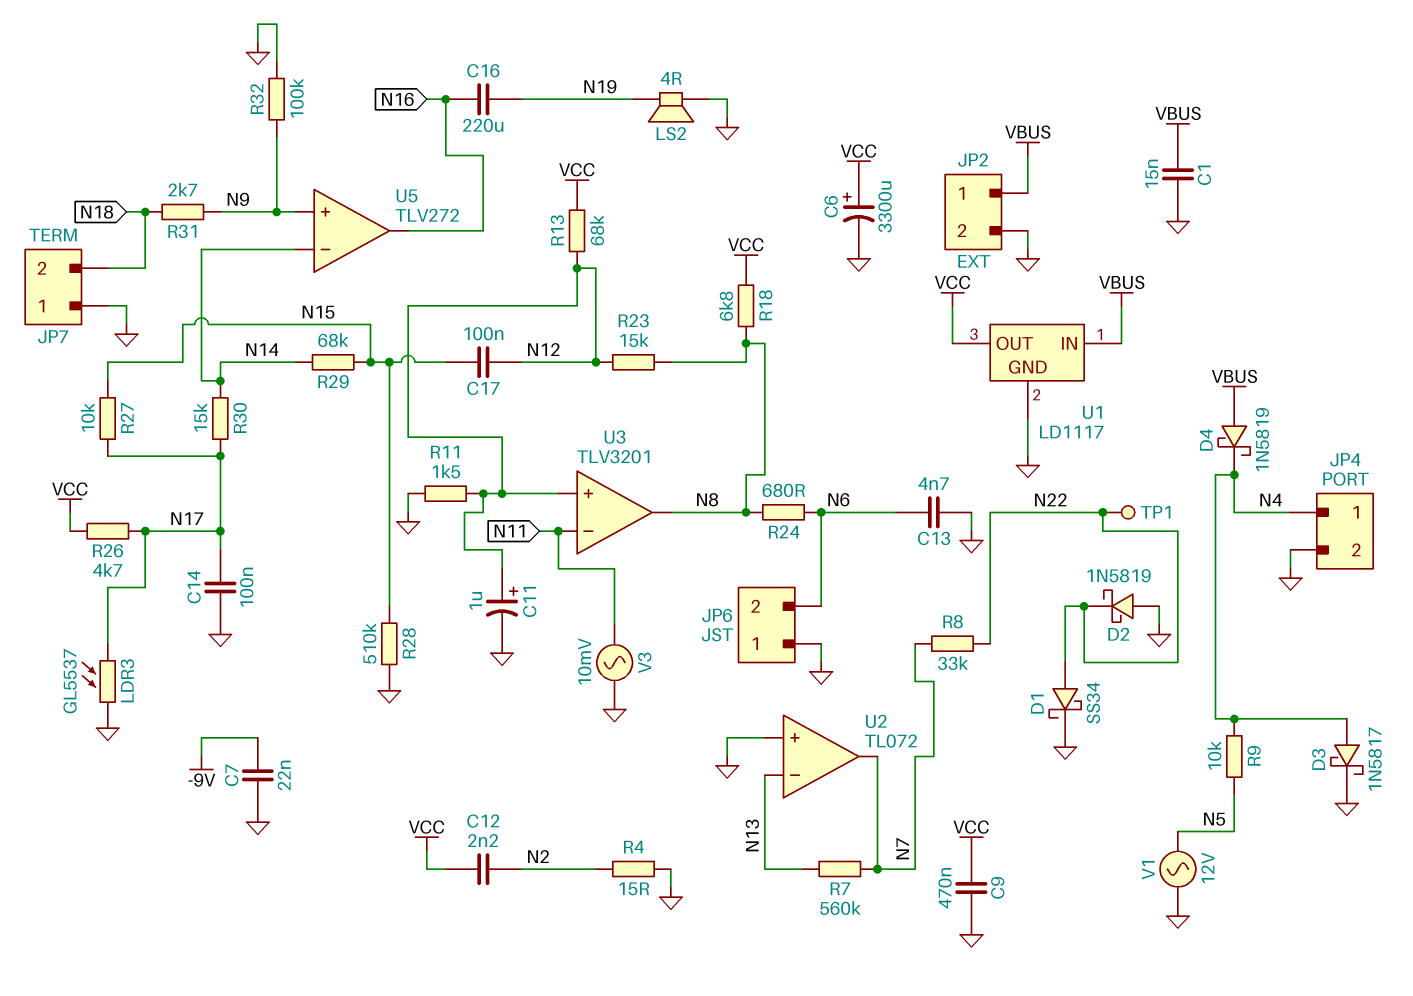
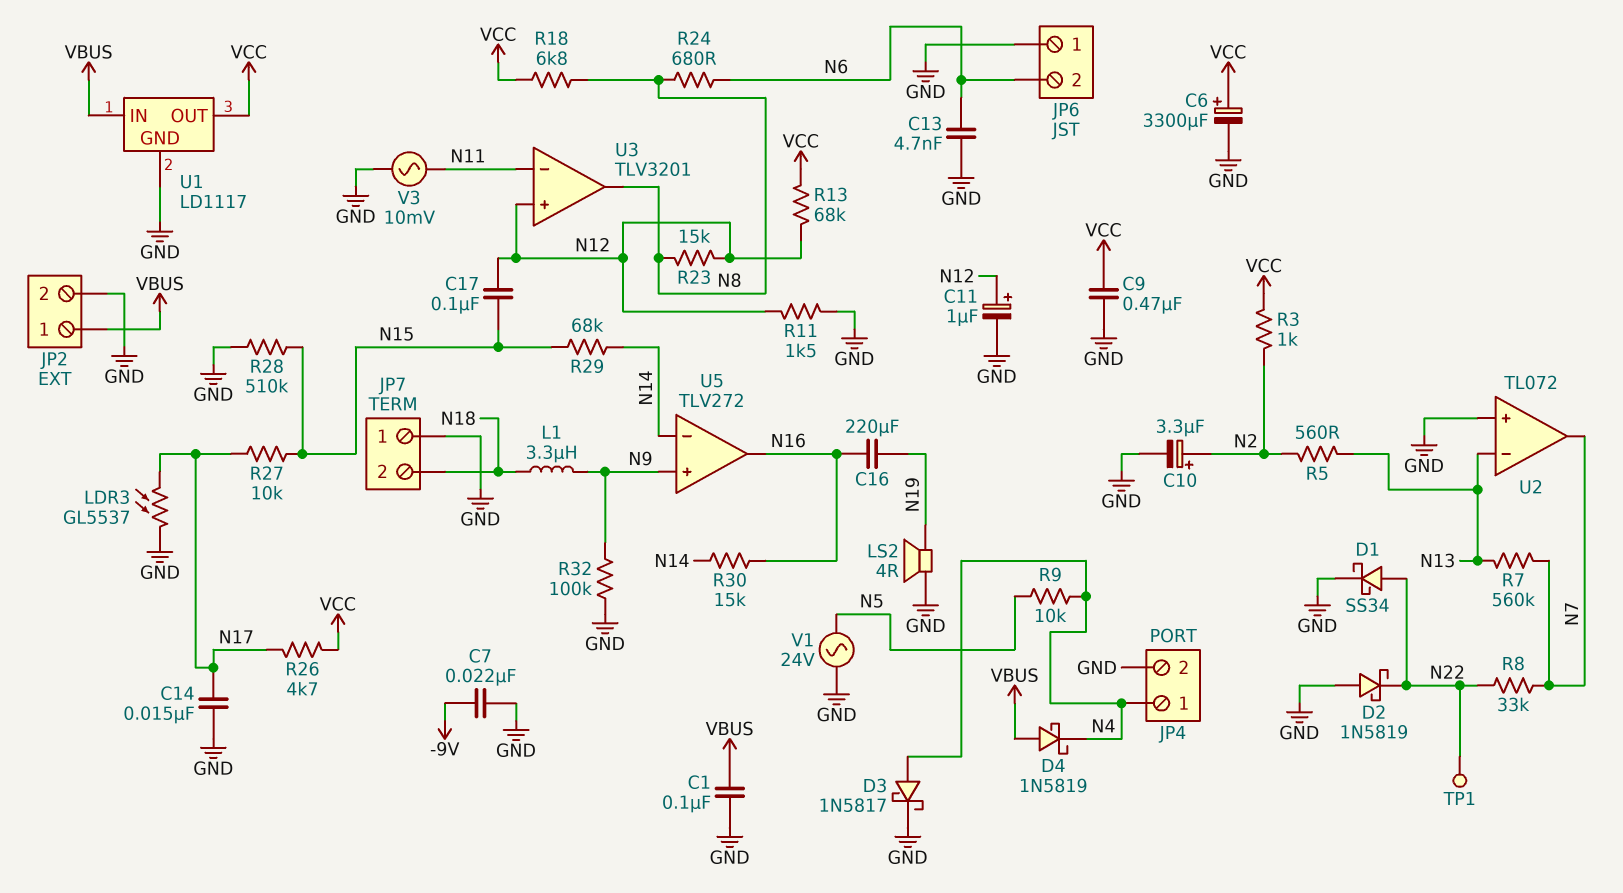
C1: 15nF (GND, VBUS) -> 100nF (GND, VBUS)
C10: none -> 3.3uF (plus N2, minus GND)
C12: 2.2nF (N2, VCC) -> none
C14: 100nF (GND, N17) -> 15nF (GND, N17)
L1: none -> 3.3uH (N9, N18)
R3: none -> 1k (N2, VCC)
R4: 15 (GND, N2) -> none
R5: none -> 560 (N2, N13)
R30: 15k (N14, N17) -> 15k (N14, N16)
R31: 2.7k (N9, N18) -> none
V1: AC 12V (GND, N5) -> AC 24V (GND, N5)

